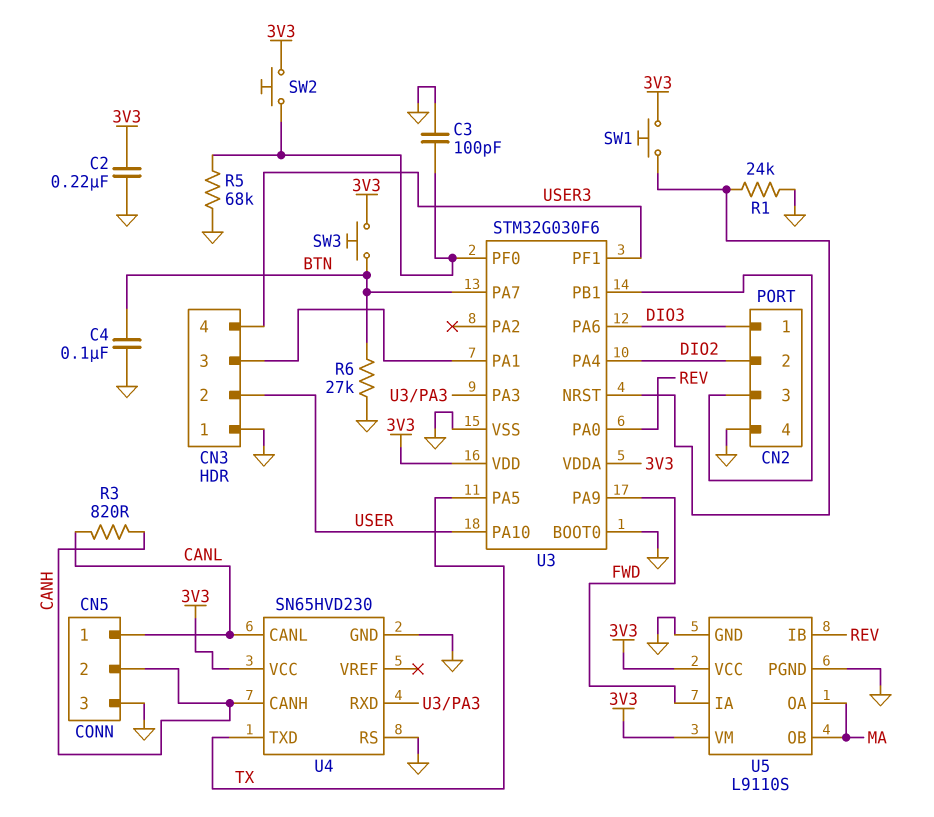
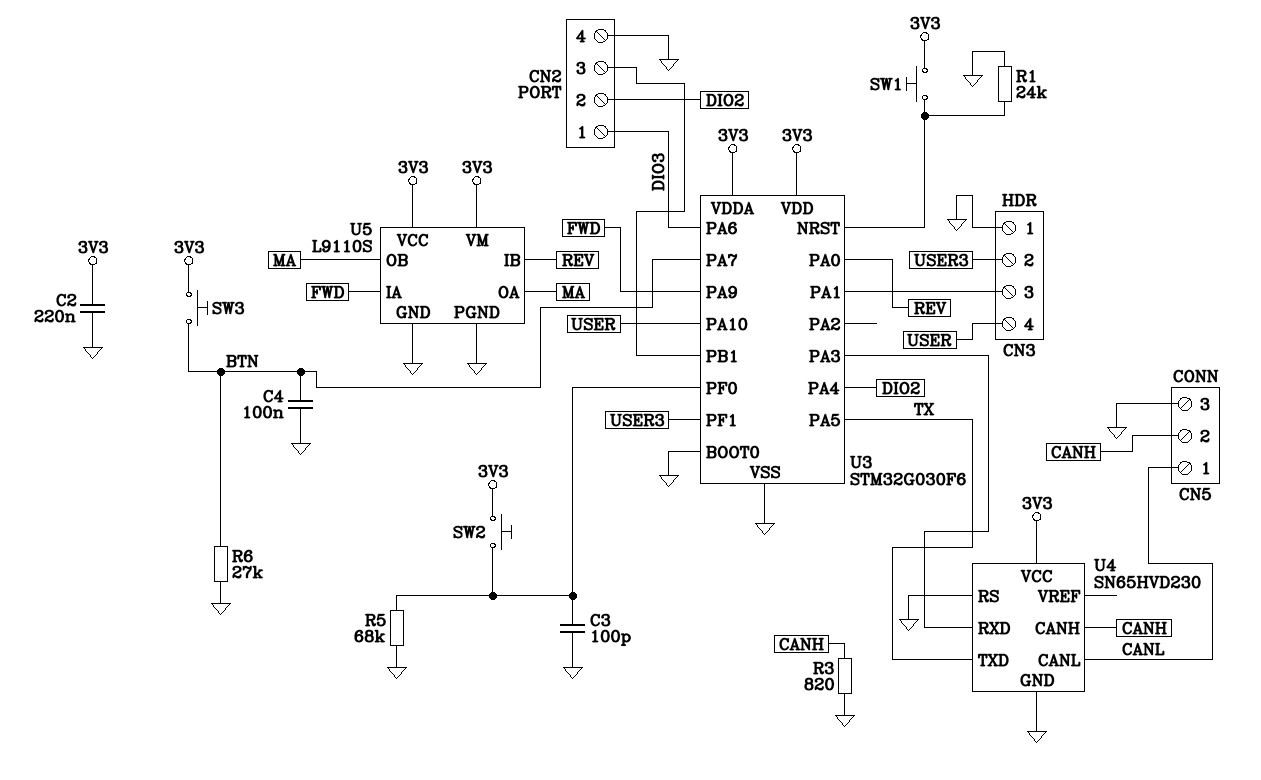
CN3 pin 2: USER -> USER3
CN3 pin 4: USER3 -> USER
R3: 820 (CANH, CANL) -> 820 (CANH, GND)

